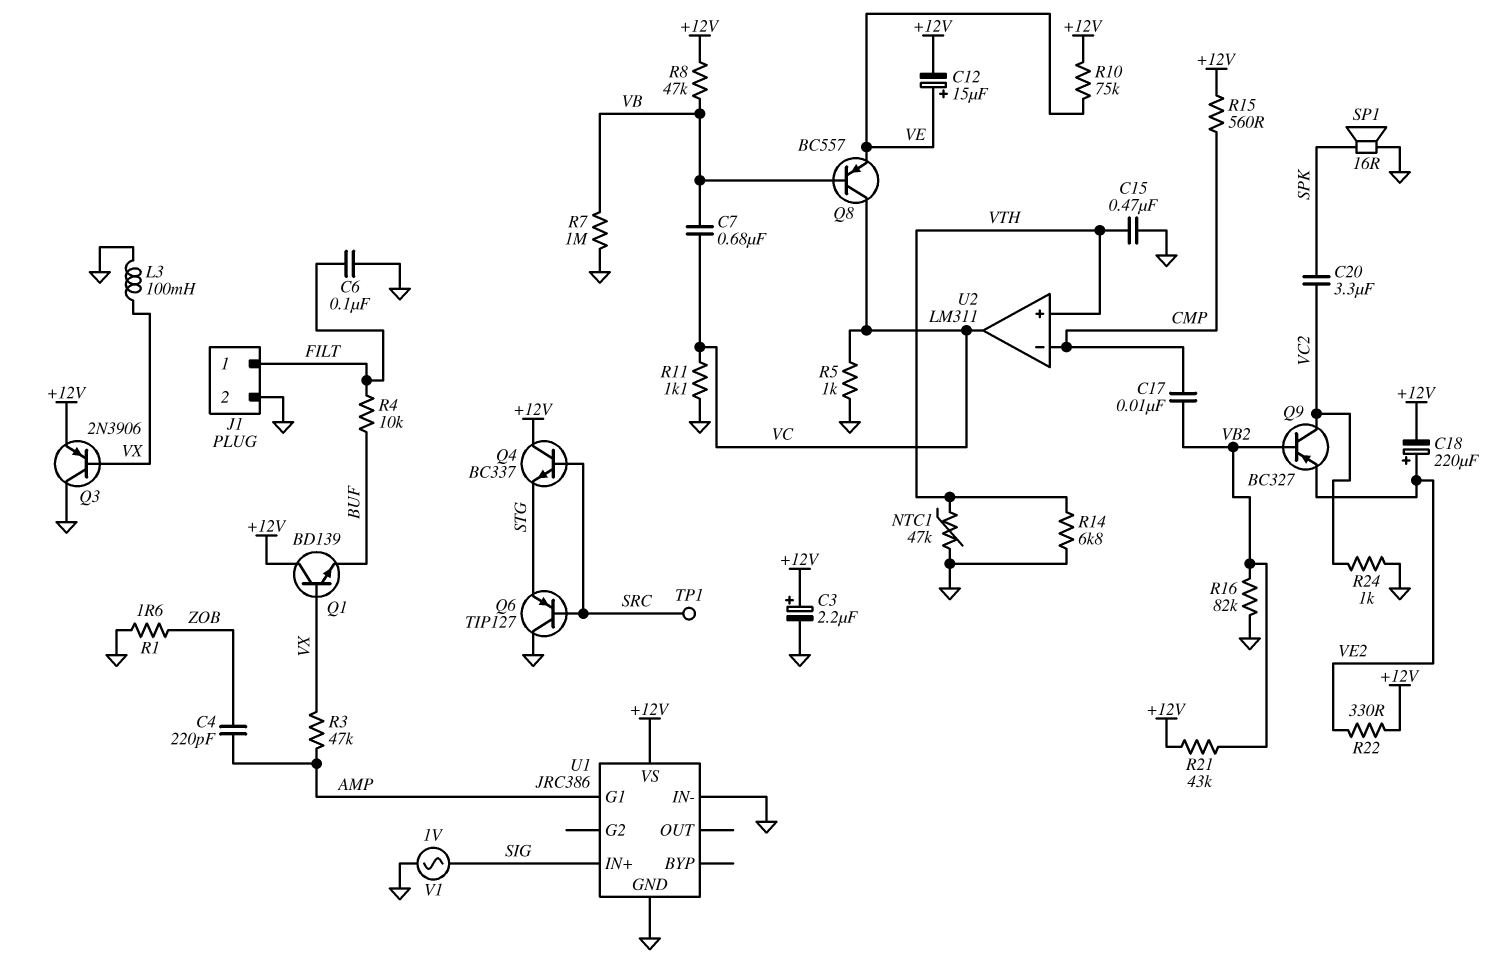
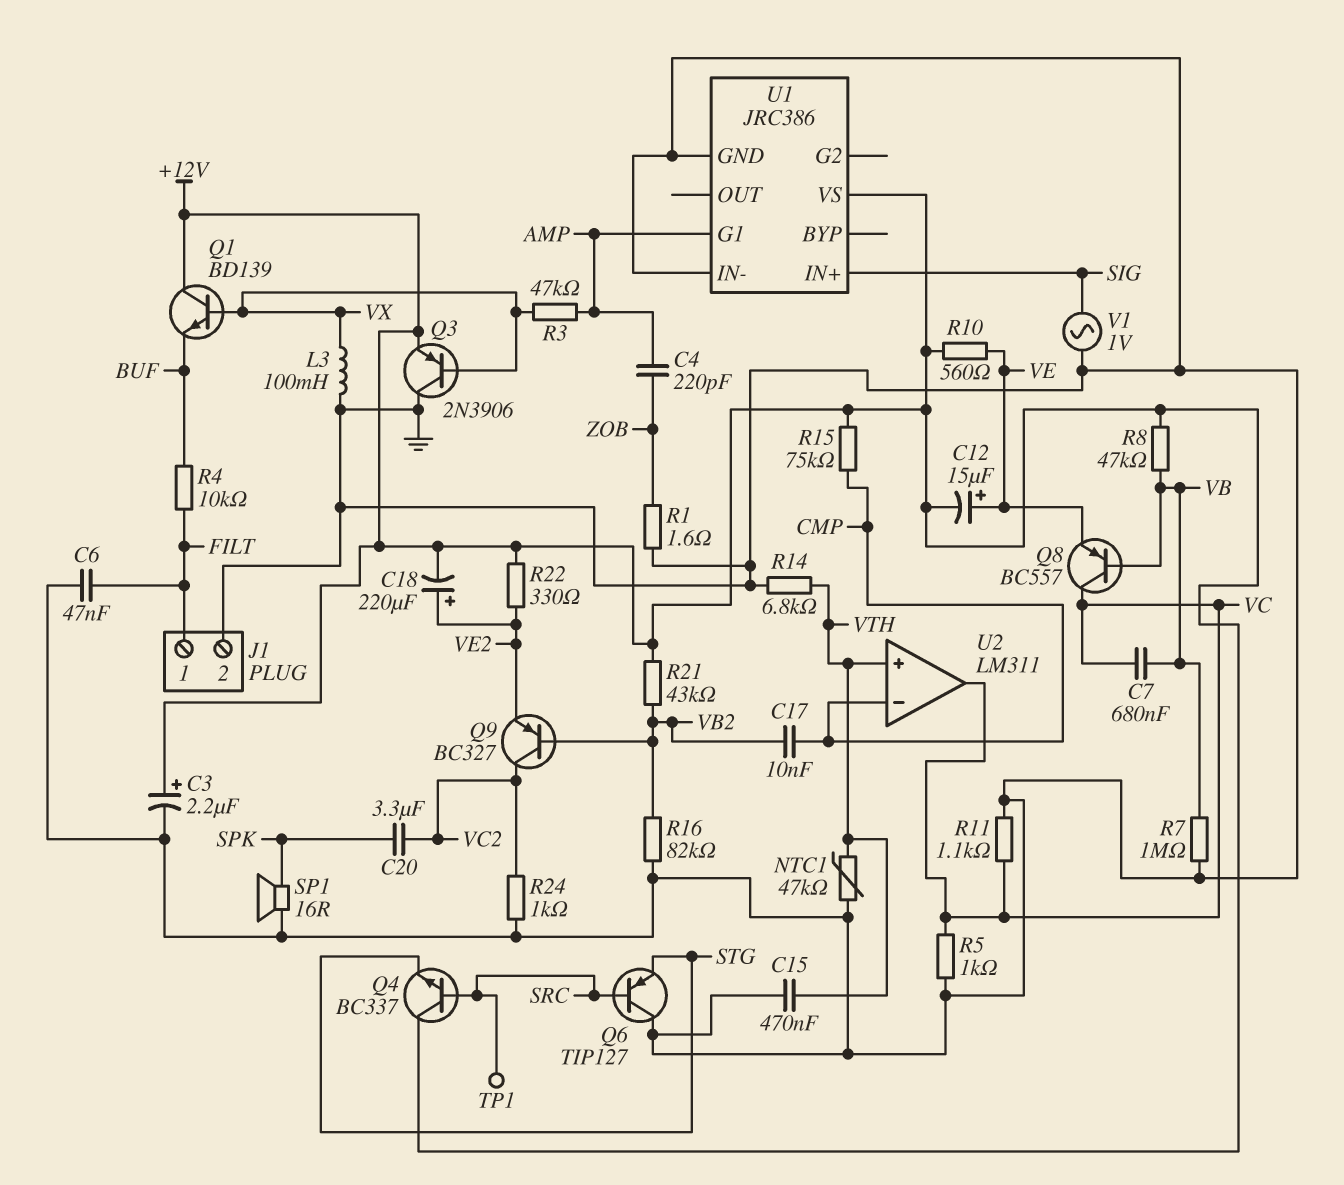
C6: 100nF (FILT, GND) -> 47nF (FILT, GND)
R10: 75k (+12V, VE) -> 560 (+12V, VE)
R15: 560 (+12V, CMP) -> 75k (+12V, CMP)

